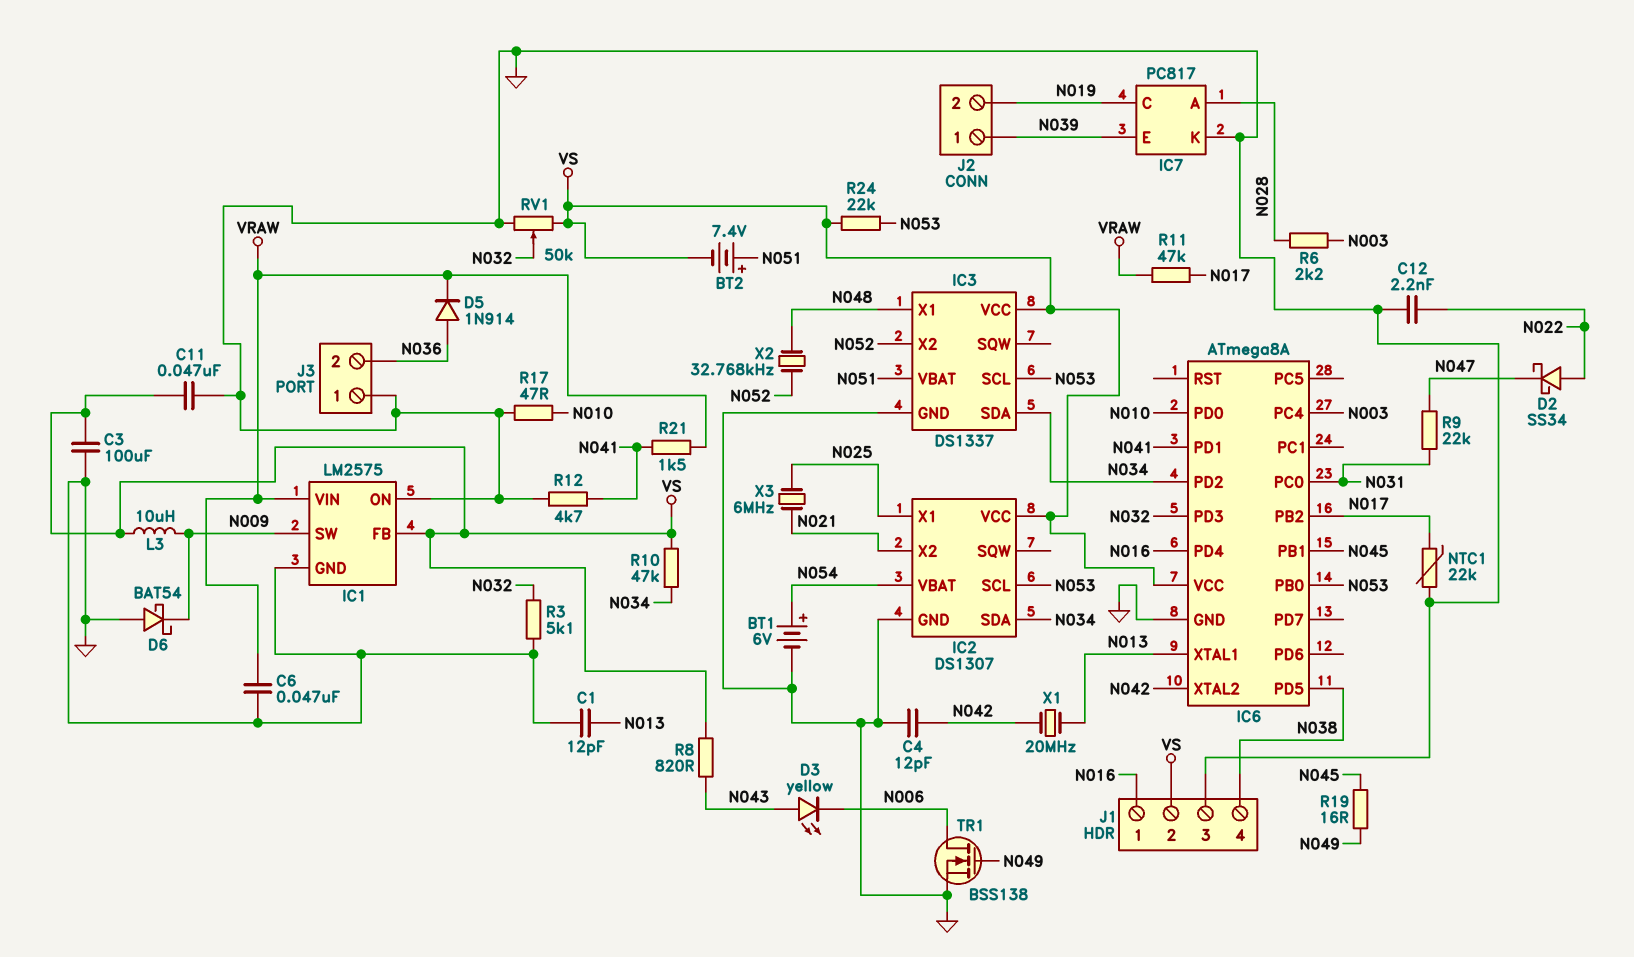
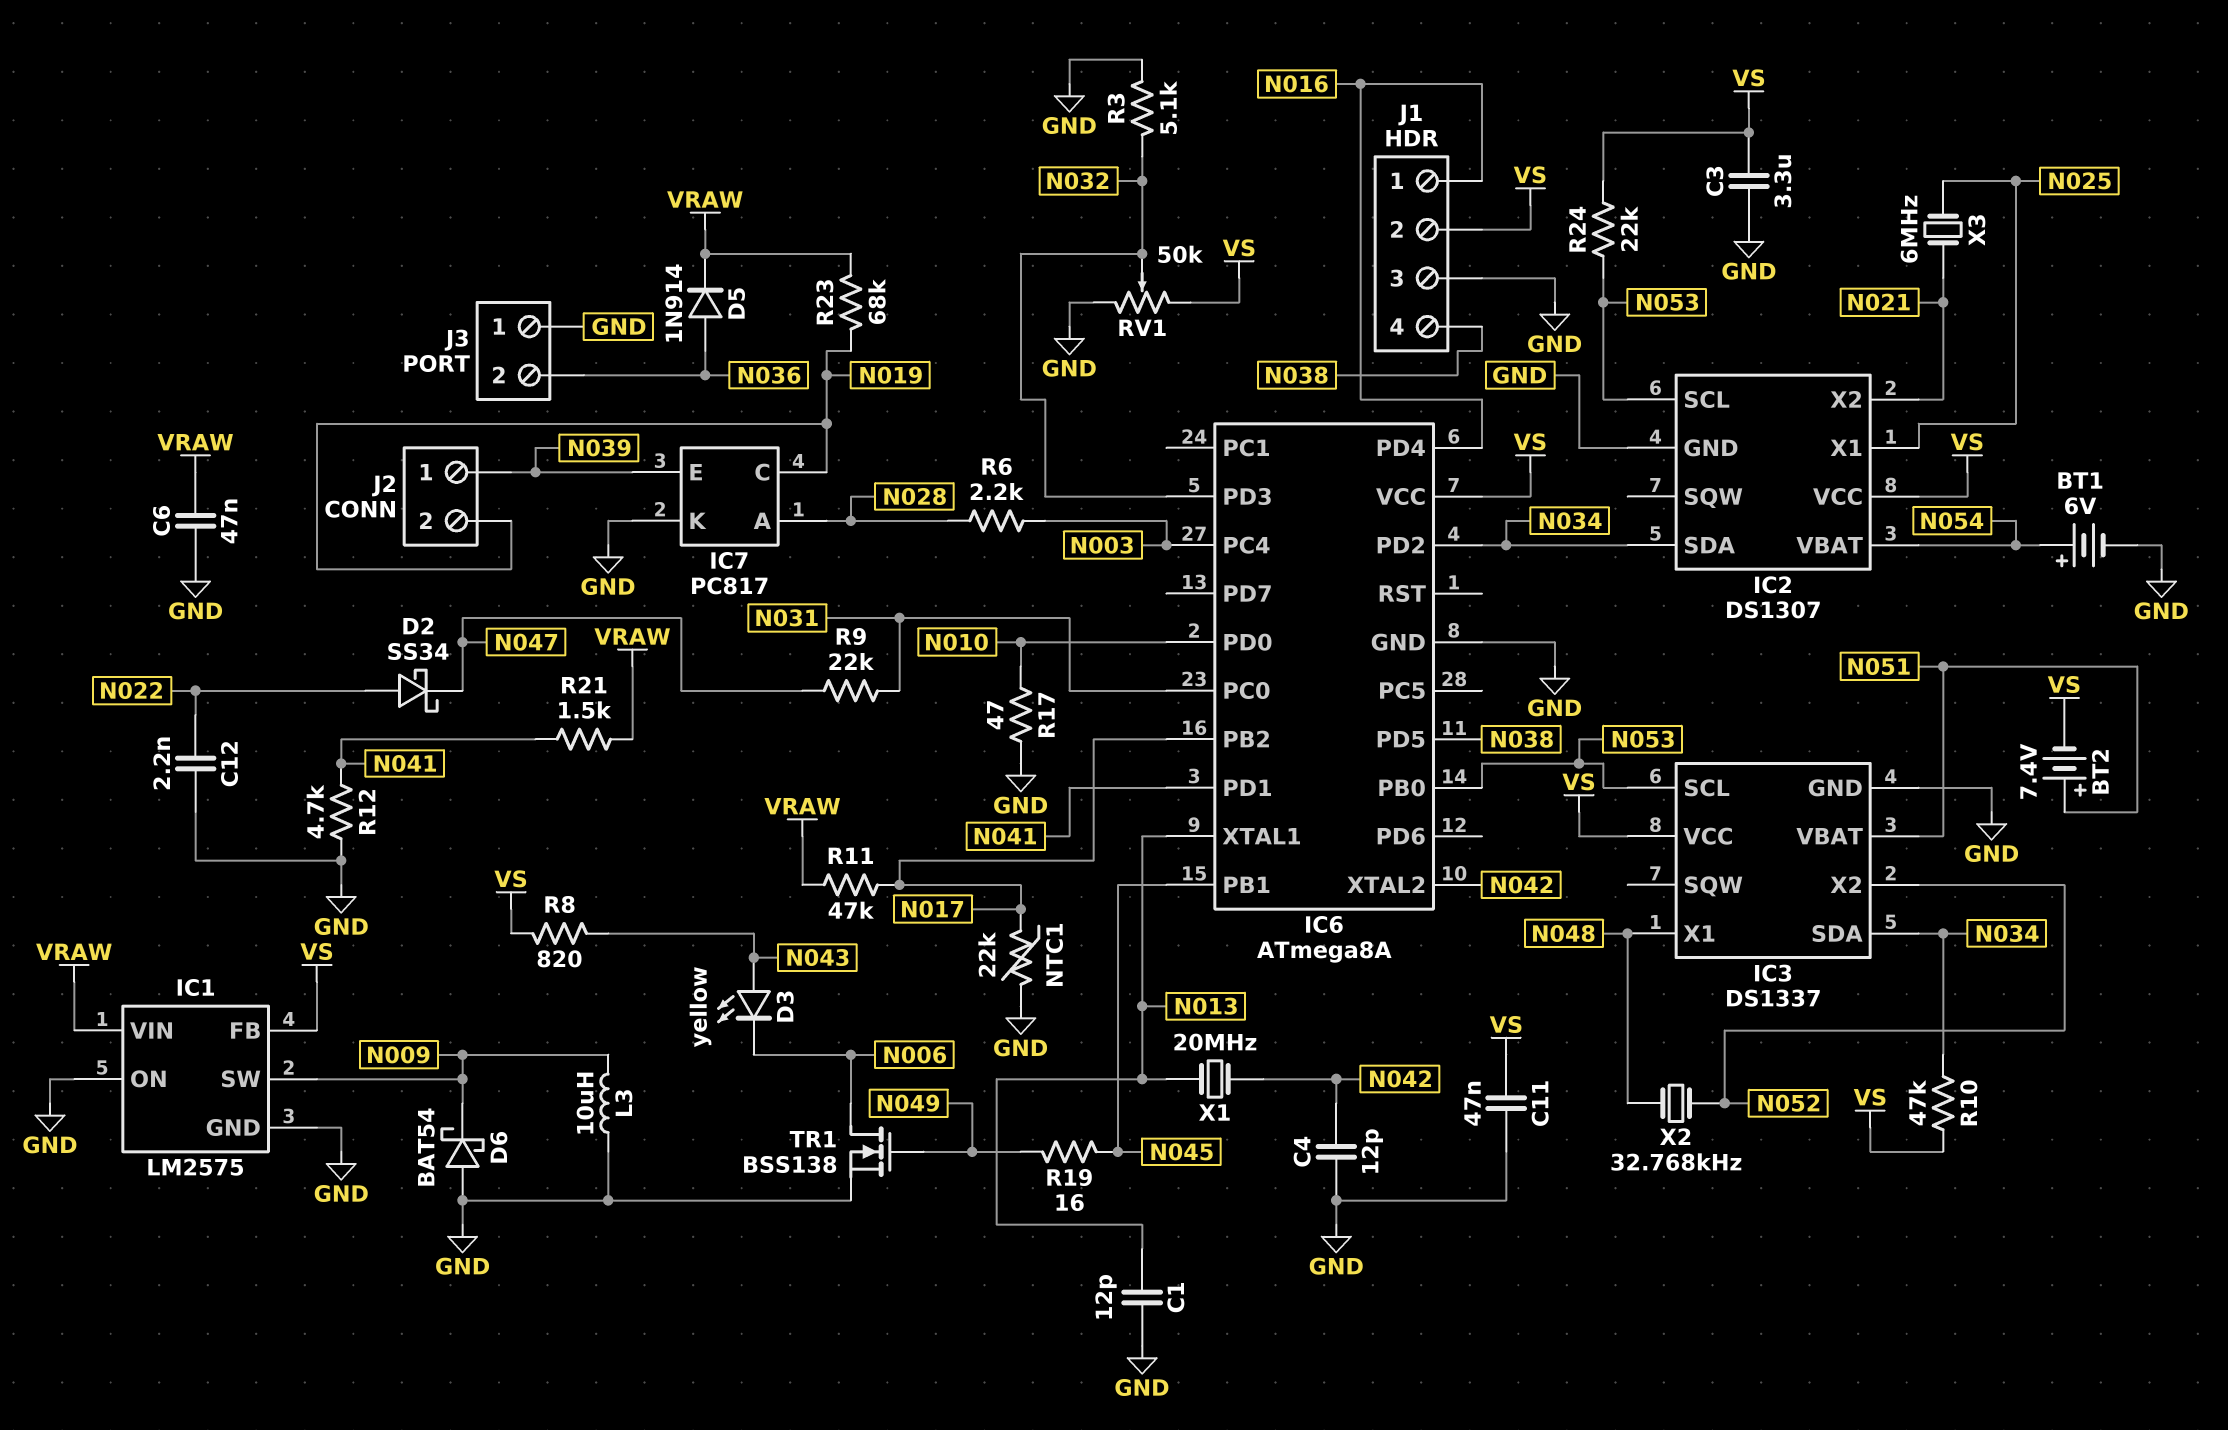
C3: 100uF (GND, VS) -> 3.3uF (GND, VS)
L3: 10uH (N009, VS) -> 10uH (GND, N009)
R23: none -> 68k (N019, VRAW)

